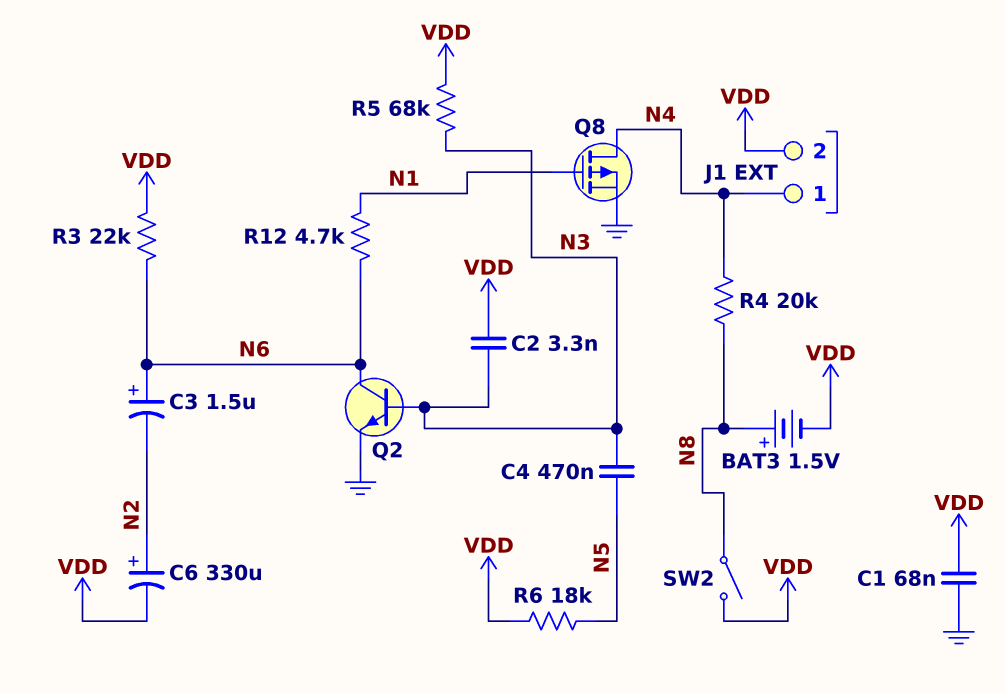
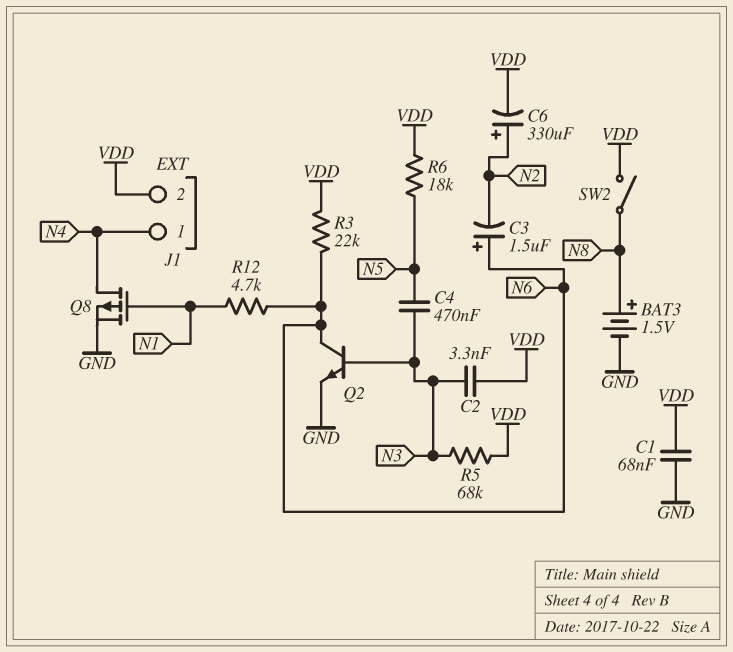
BAT3: 1.5V (plus N8, minus VDD) -> 1.5V (plus N8, minus GND)
R4: 20k (N4, N8) -> none

